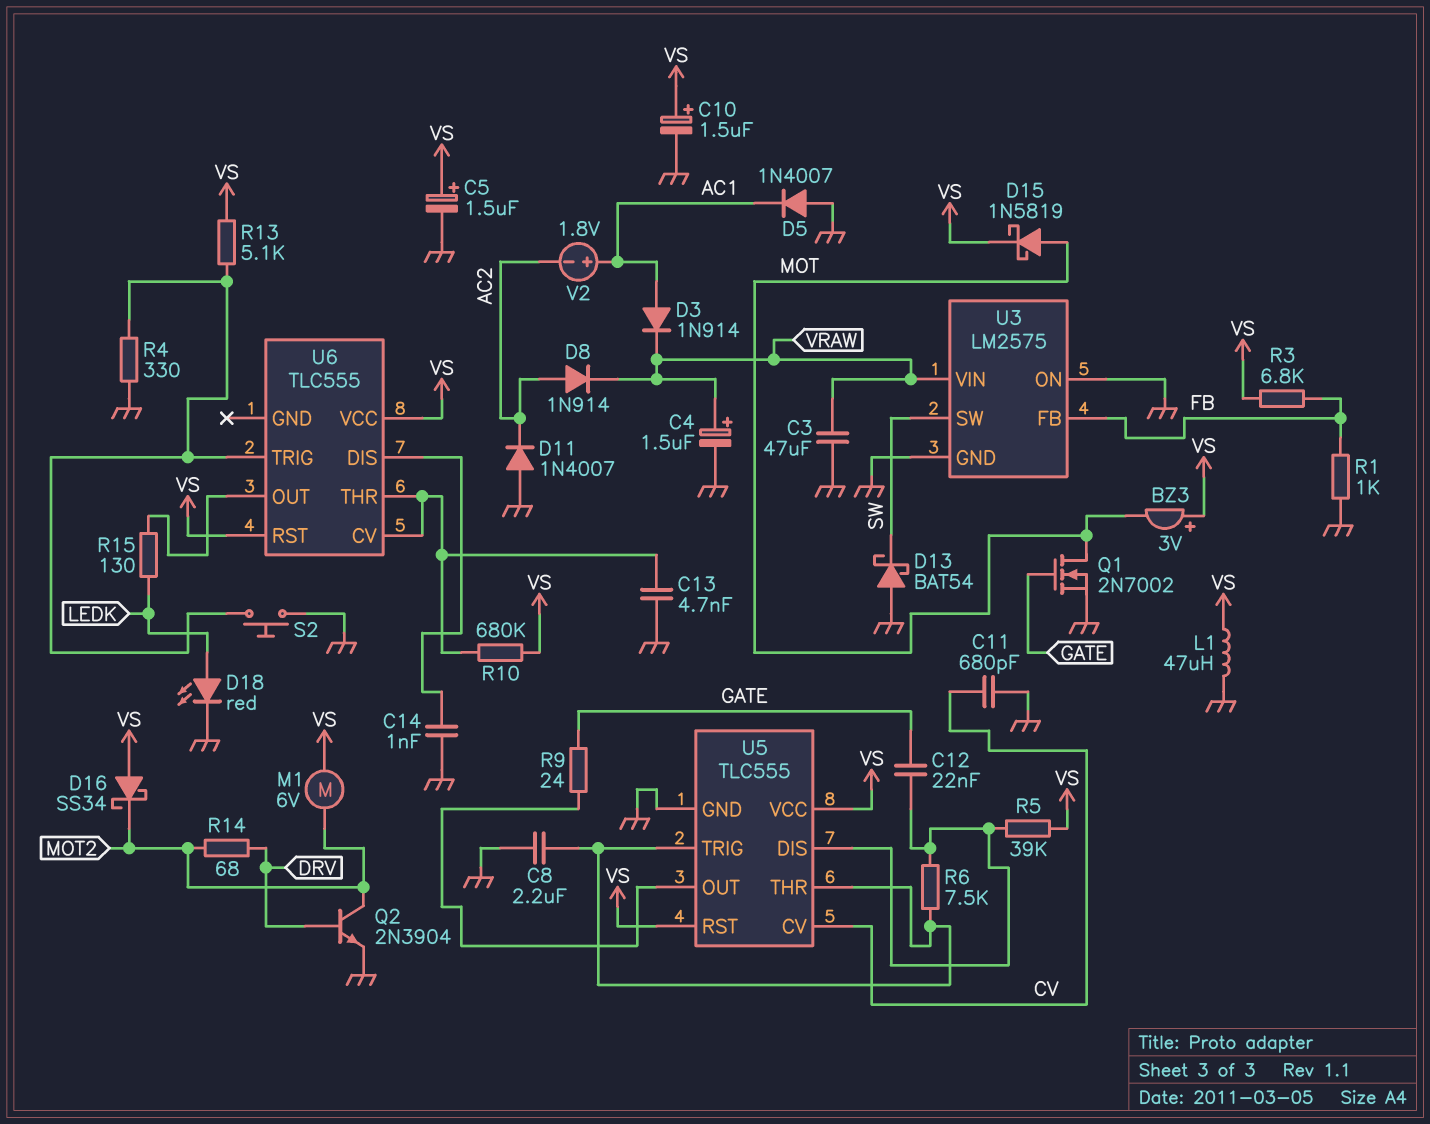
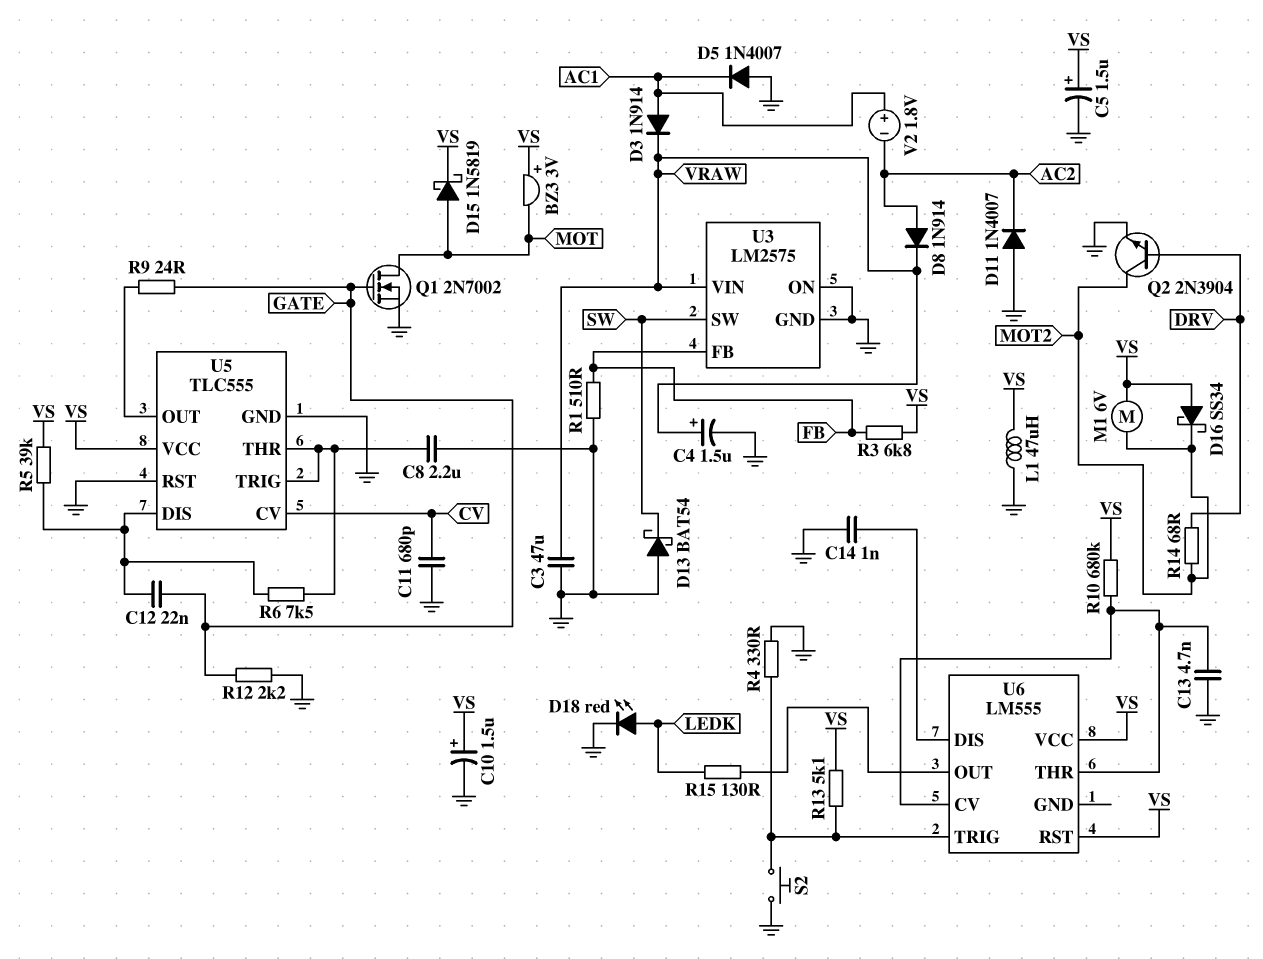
R1: 1k (FB, GND) -> 510 (FB, GND)
R12: none -> 2.2k (GATE, GND)
U5 pin RST: VS -> GND
U6: TLC555 -> LM555

